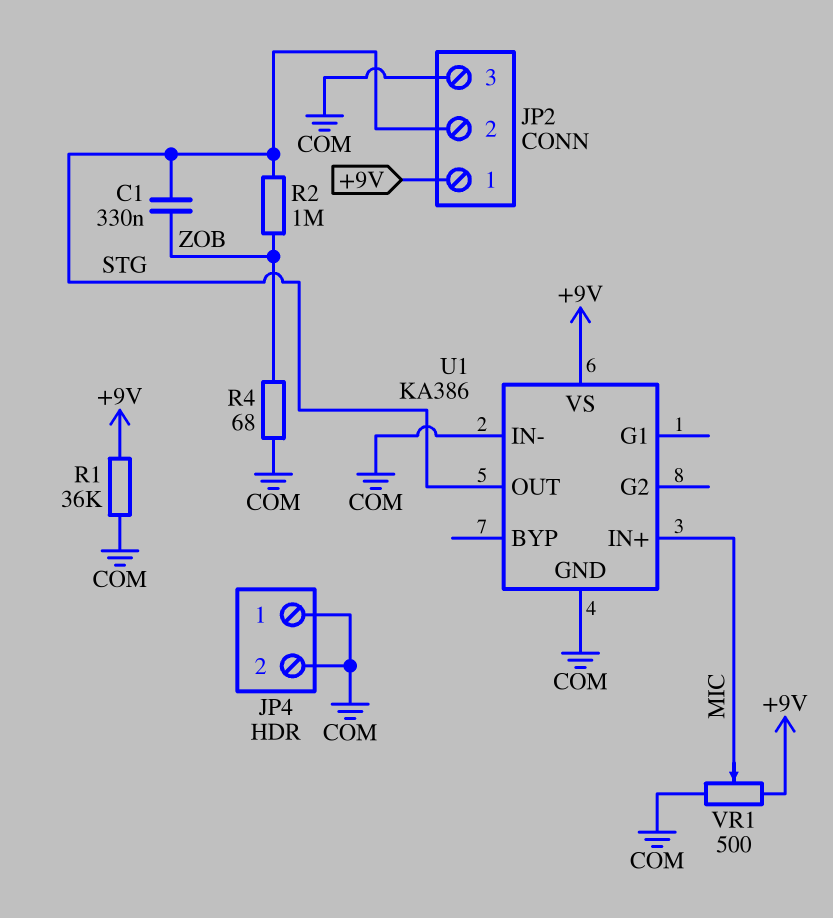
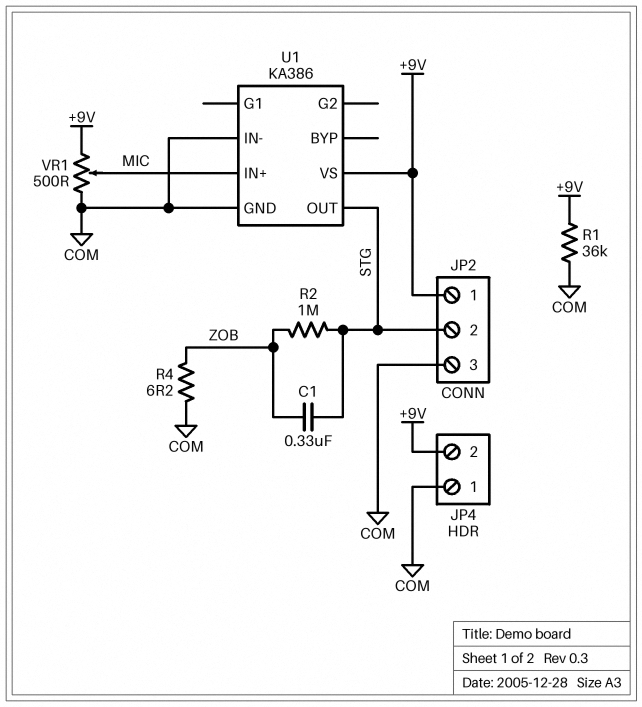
JP4 pin 2: COM -> +9V
R4: 68 (COM, ZOB) -> 6.2 (COM, ZOB)

